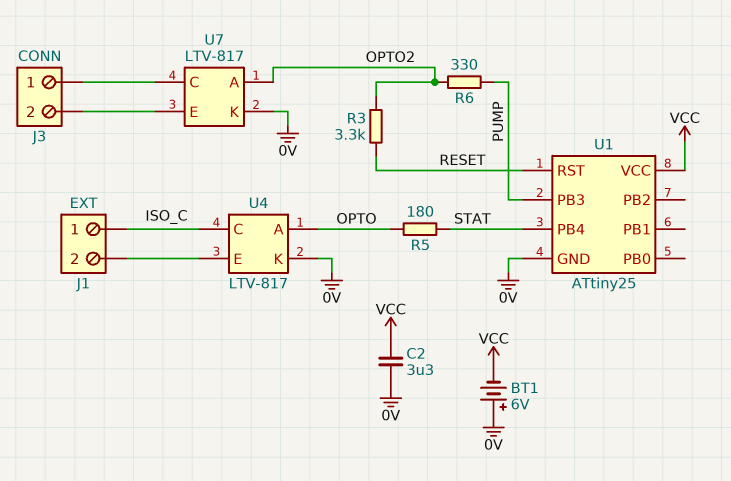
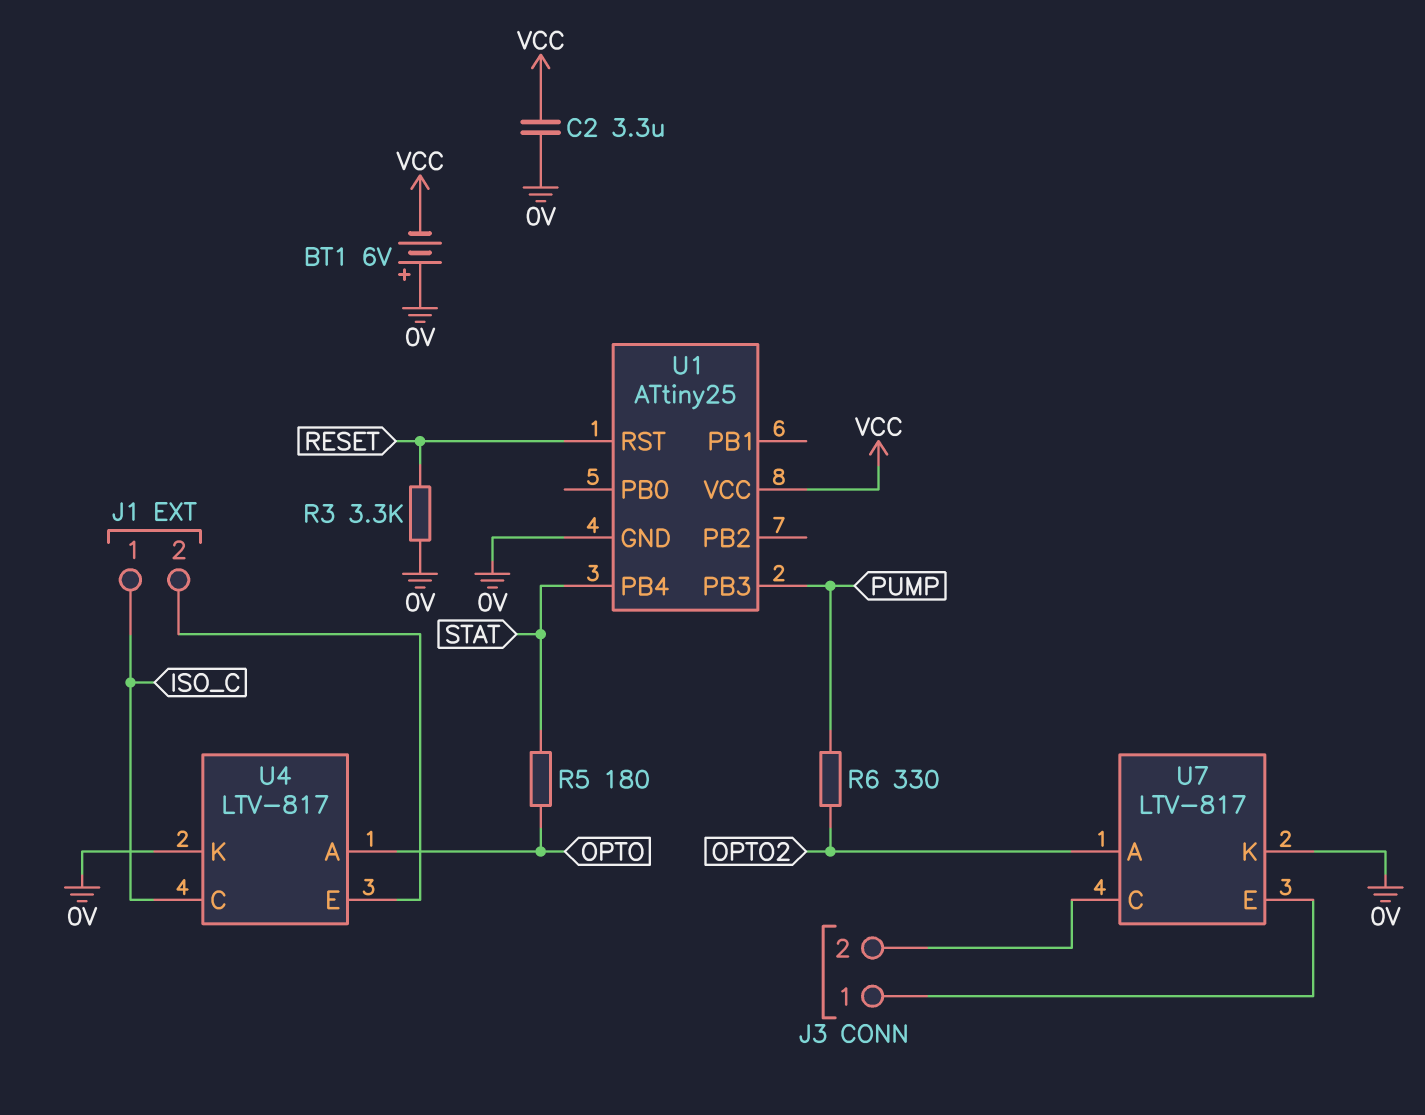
R3: 3.3k (OPTO2, RESET) -> 3.3k (0V, RESET)
U7 pin C: J3/1 -> J3/2
U7 pin E: J3/2 -> J3/1

